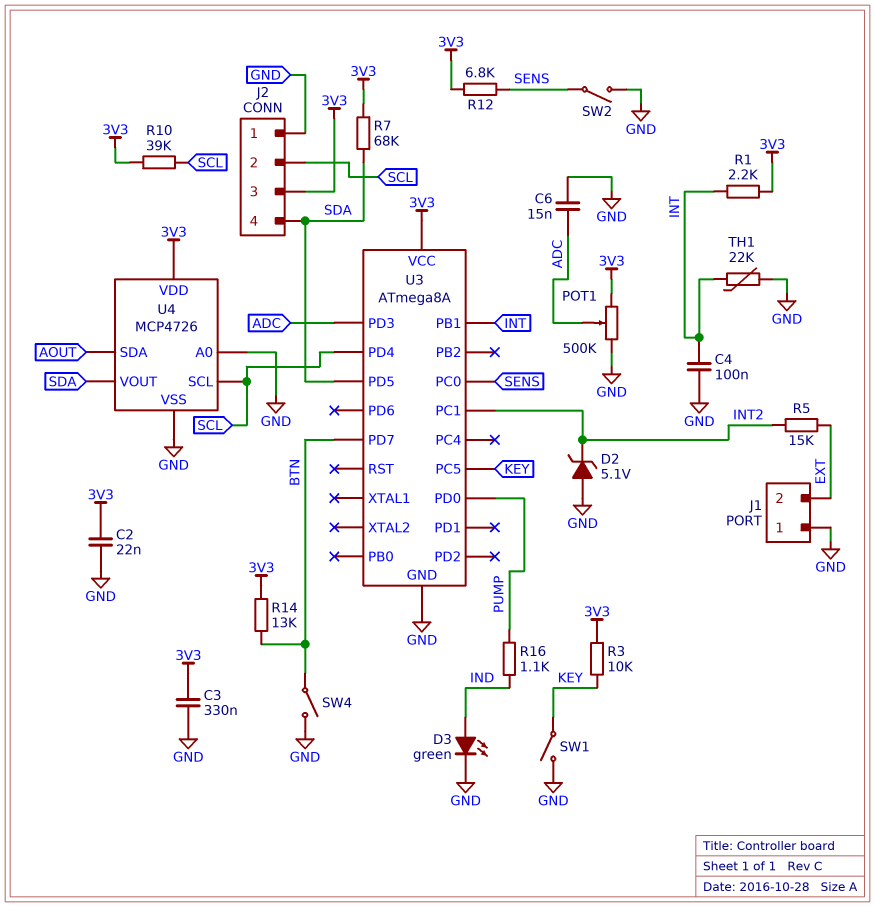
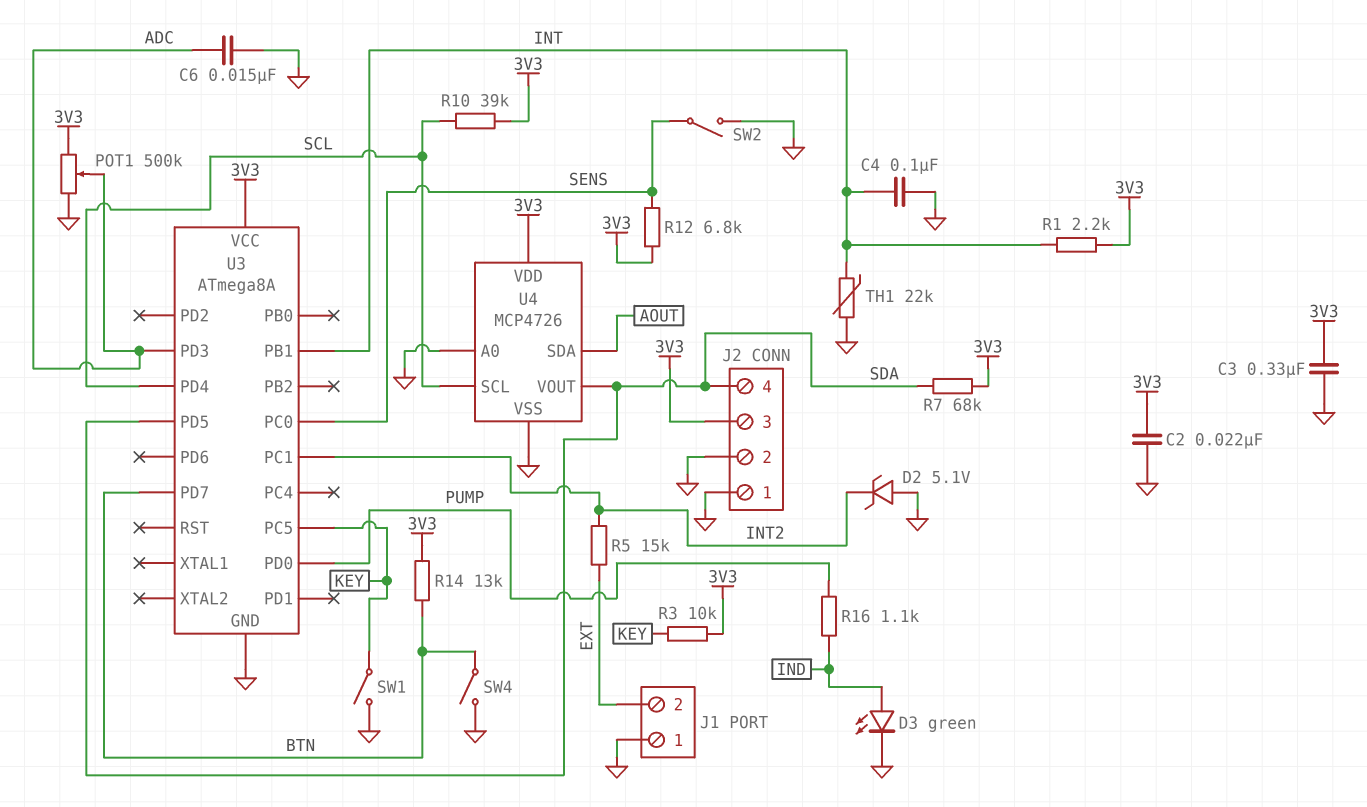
J2 pin 2: SCL -> GND

